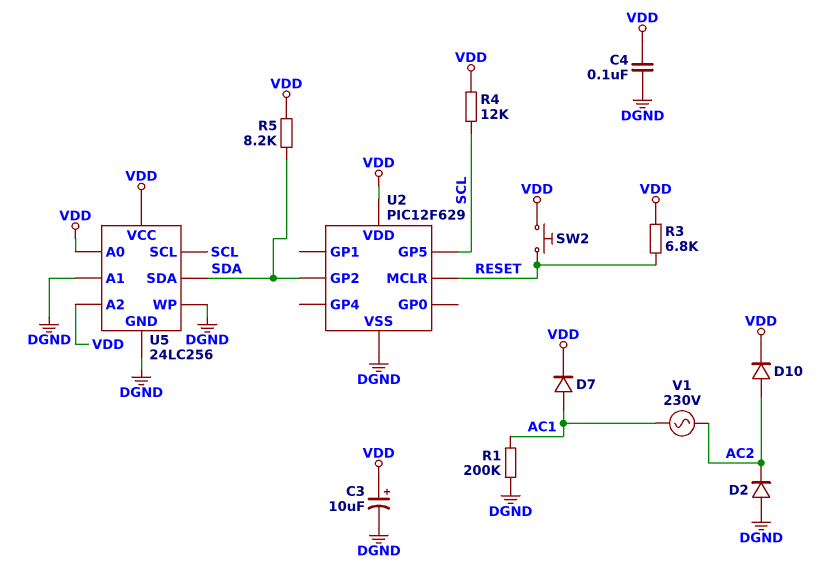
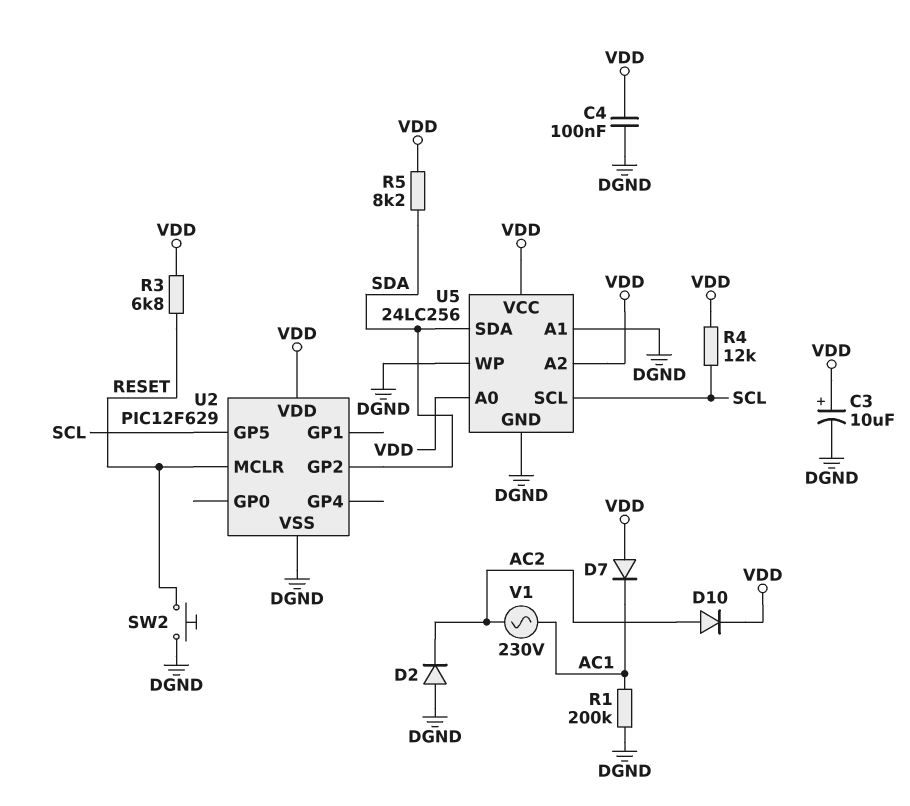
D7: diode (A AC1, K VDD) -> diode (A VDD, K AC1)
SW2: button (RESET, VDD) -> button (DGND, RESET)

